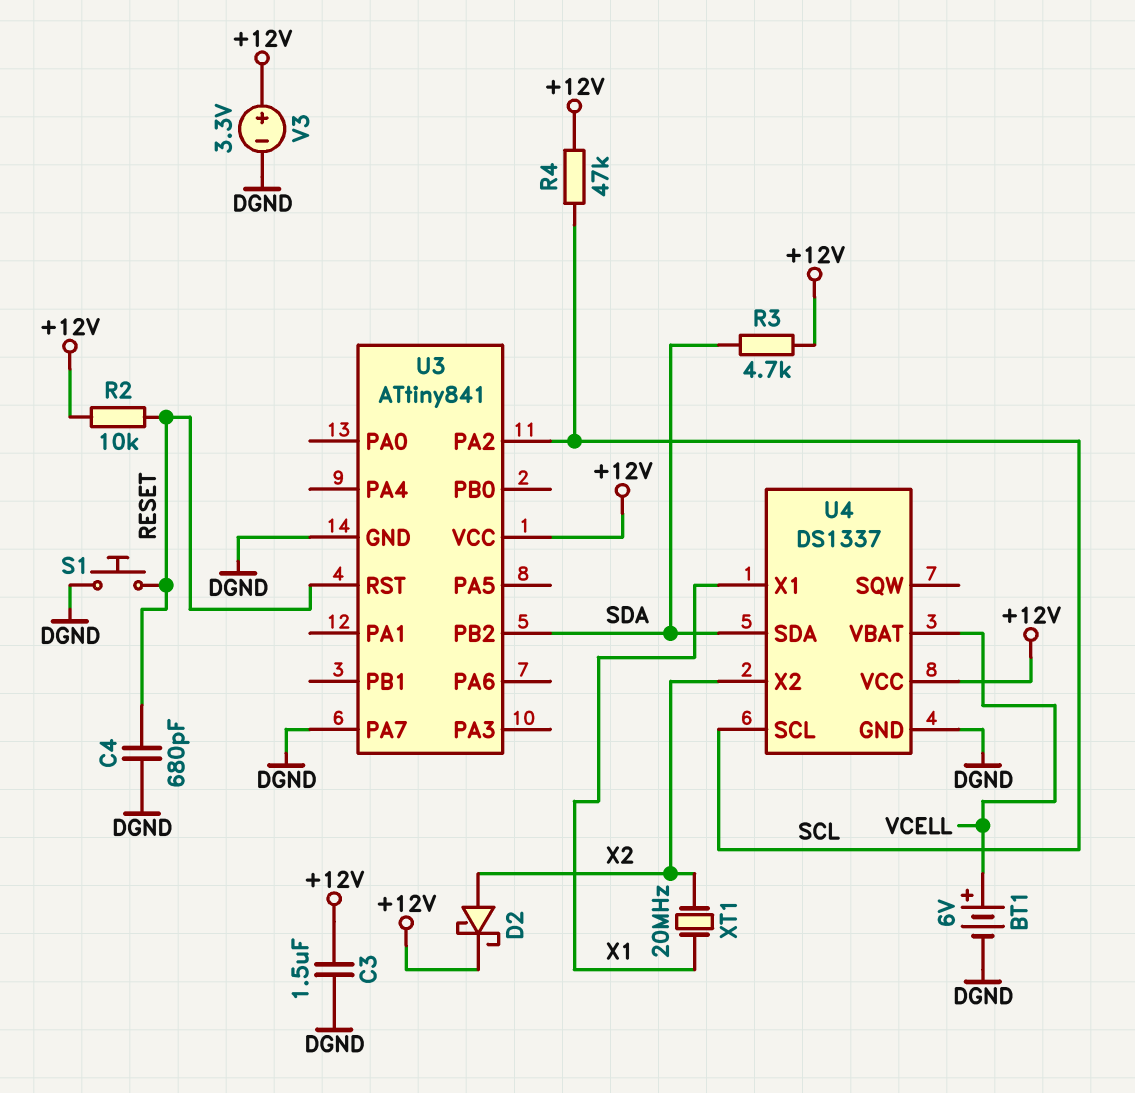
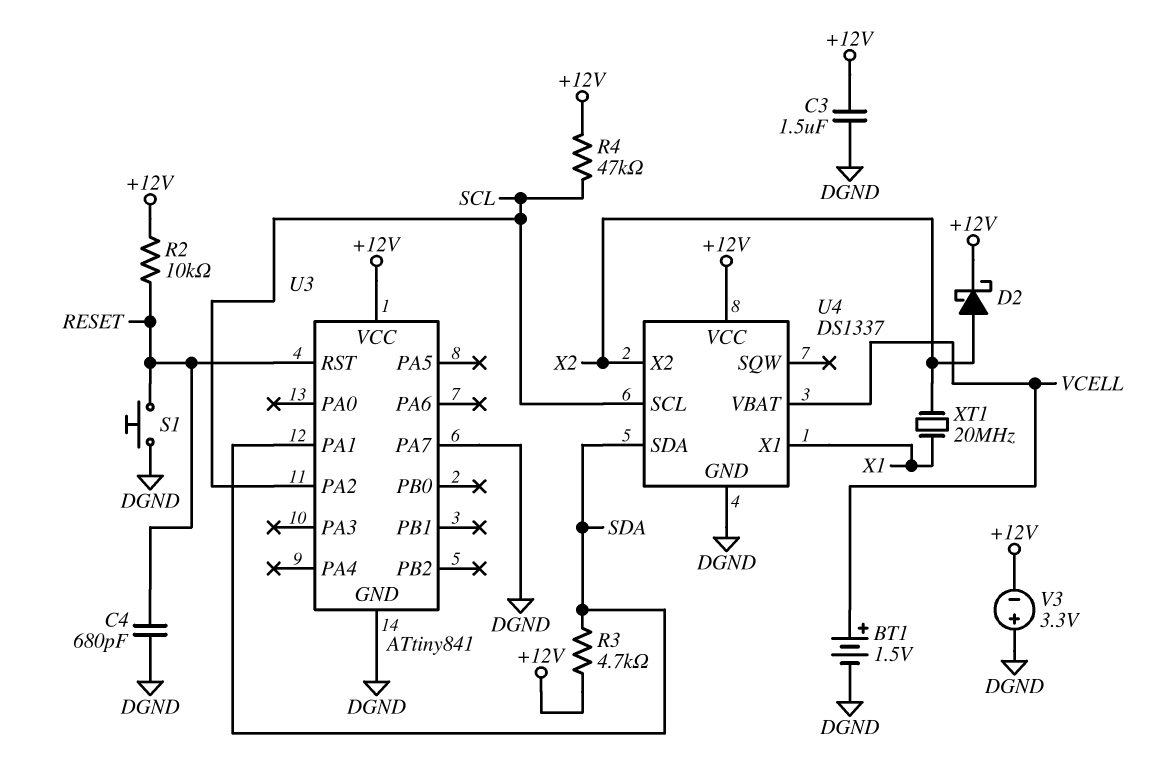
BT1: 6V (plus VCELL, minus DGND) -> 1.5V (plus VCELL, minus DGND)
U3 pin PA1: none -> SDA
U3 pin PB2: SDA -> none
V3: 3.3V (plus +12V, minus DGND) -> 3.3V (plus DGND, minus +12V)

